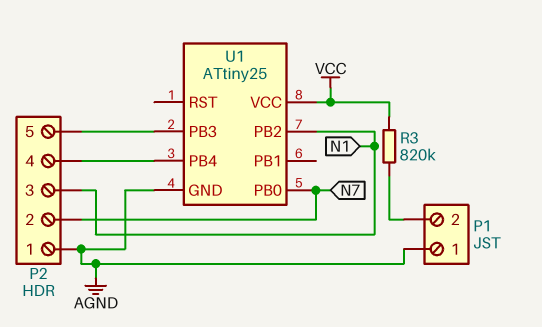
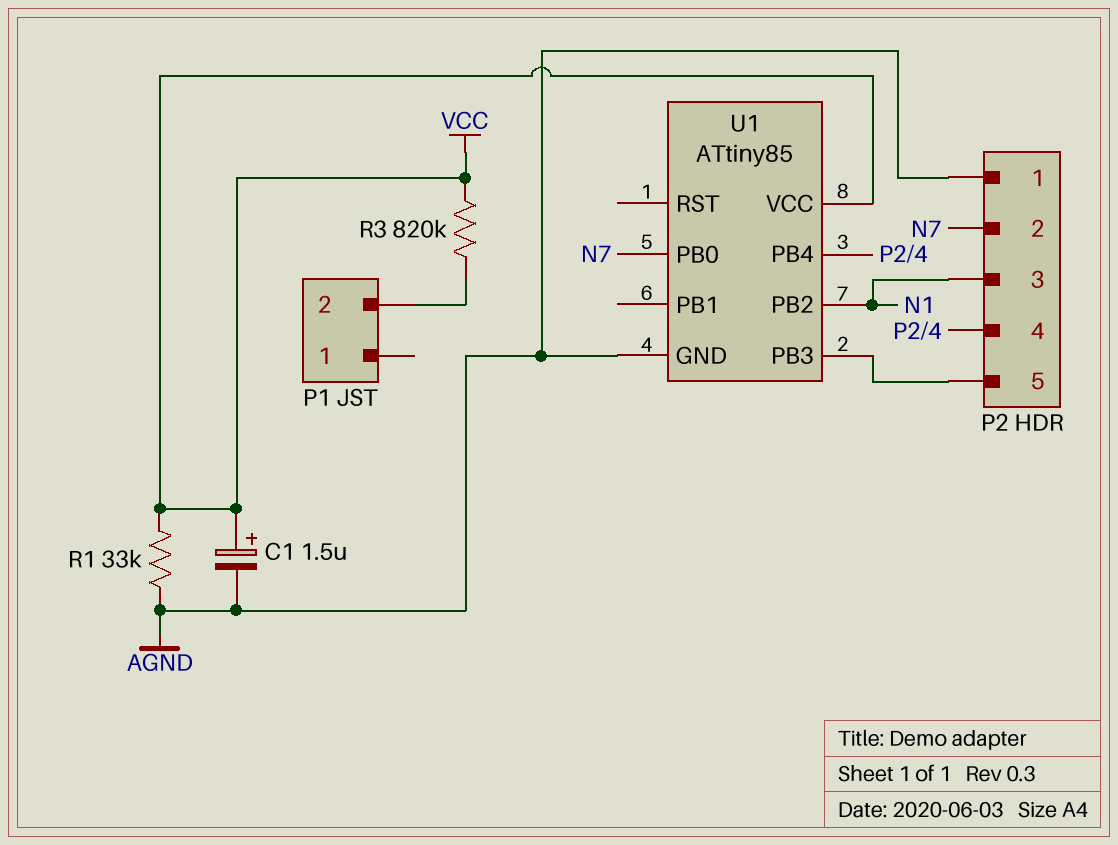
C1: none -> 1.5uF (plus VCC, minus AGND)
P1 pin 1: AGND -> none
R1: none -> 33k (AGND, VCC)
U1: ATtiny25 -> ATtiny85

